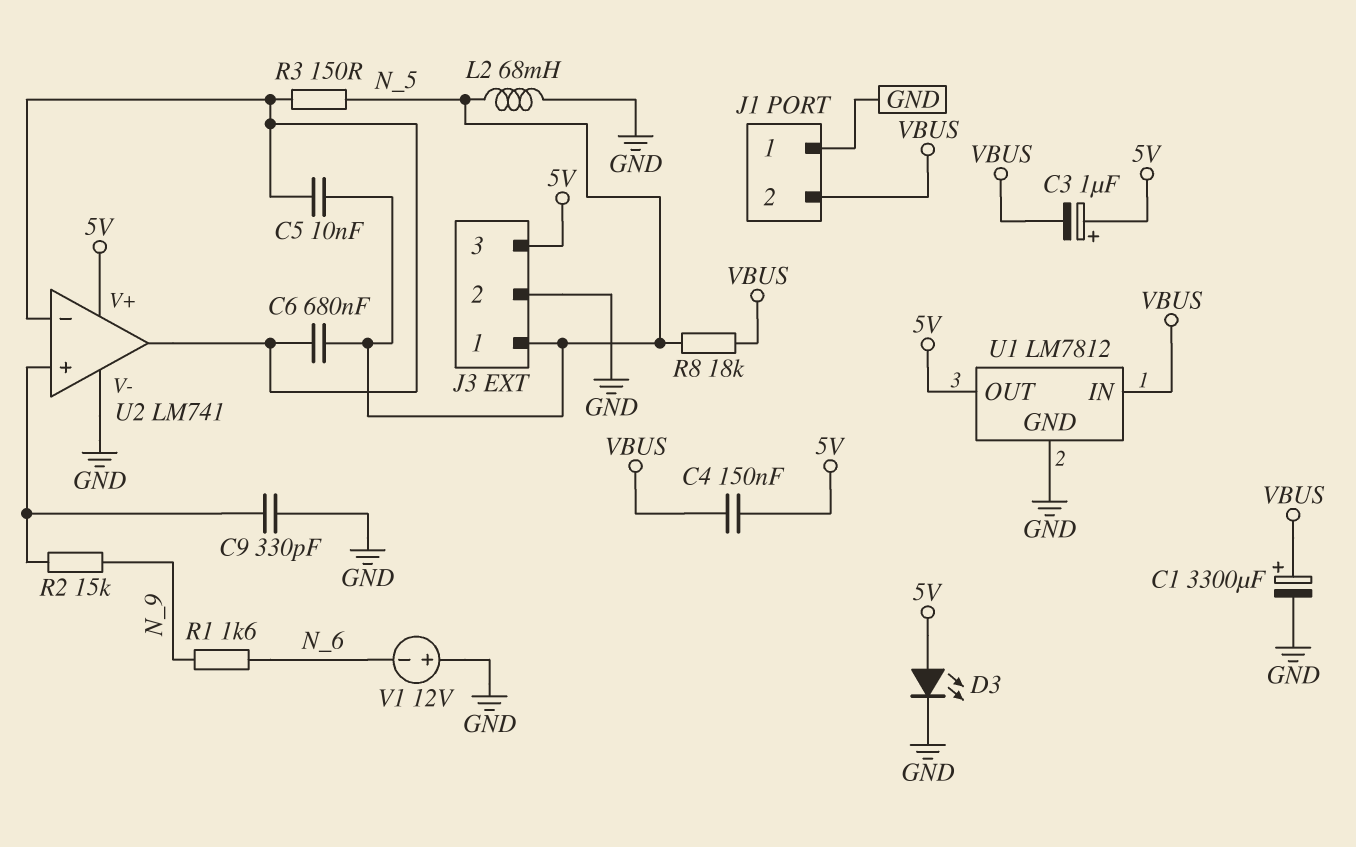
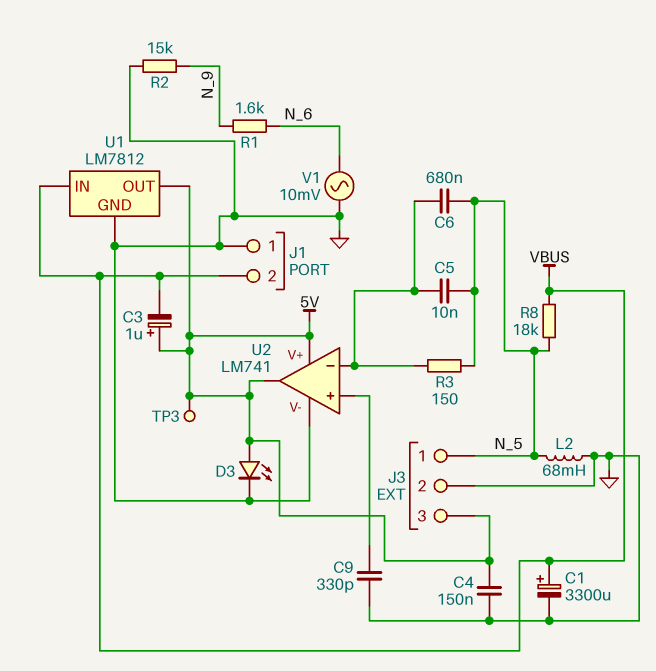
C4: 150nF (5V, VBUS) -> 150nF (5V, GND)
R2: 15k (N_9, U2/in+) -> 15k (GND, N_9)
TP3: none -> test point (5V)
U2 pin out: U2/in- -> 5V
V1: 12V (plus GND, minus N_6) -> AC 10mV (GND, N_6)

